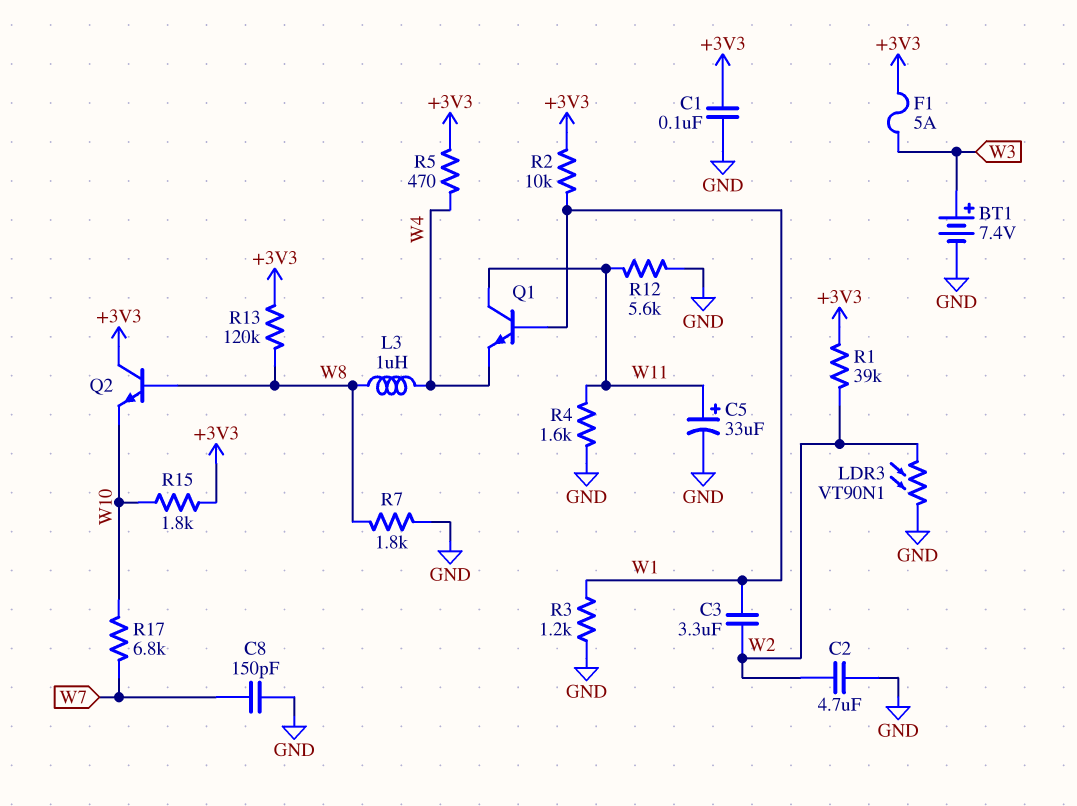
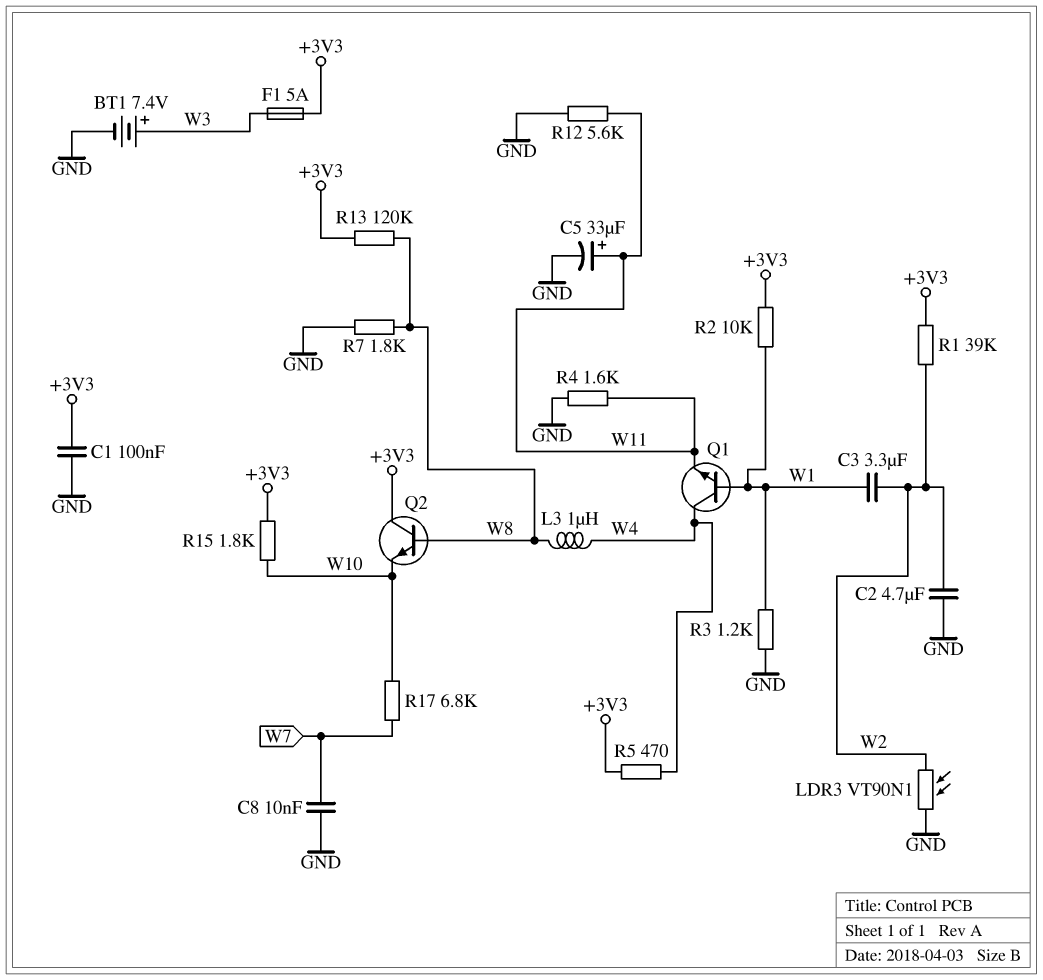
C8: 150pF (GND, W7) -> 10nF (GND, W7)
Q1: NPN (B W1, C W11, E W4) -> NPN (B W1, C W4, E W11)

